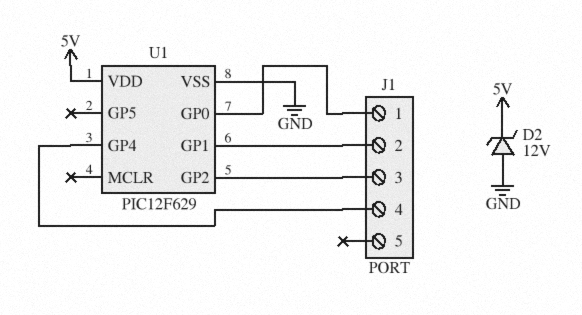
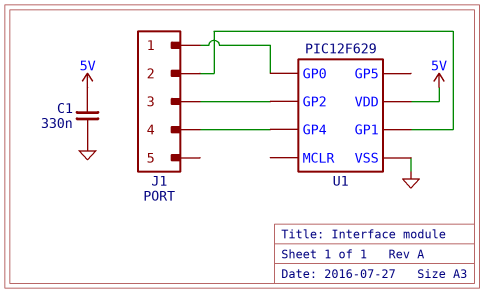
C1: none -> 330nF (5V, GND)
D2: zener 12V (A GND, K 5V) -> none

